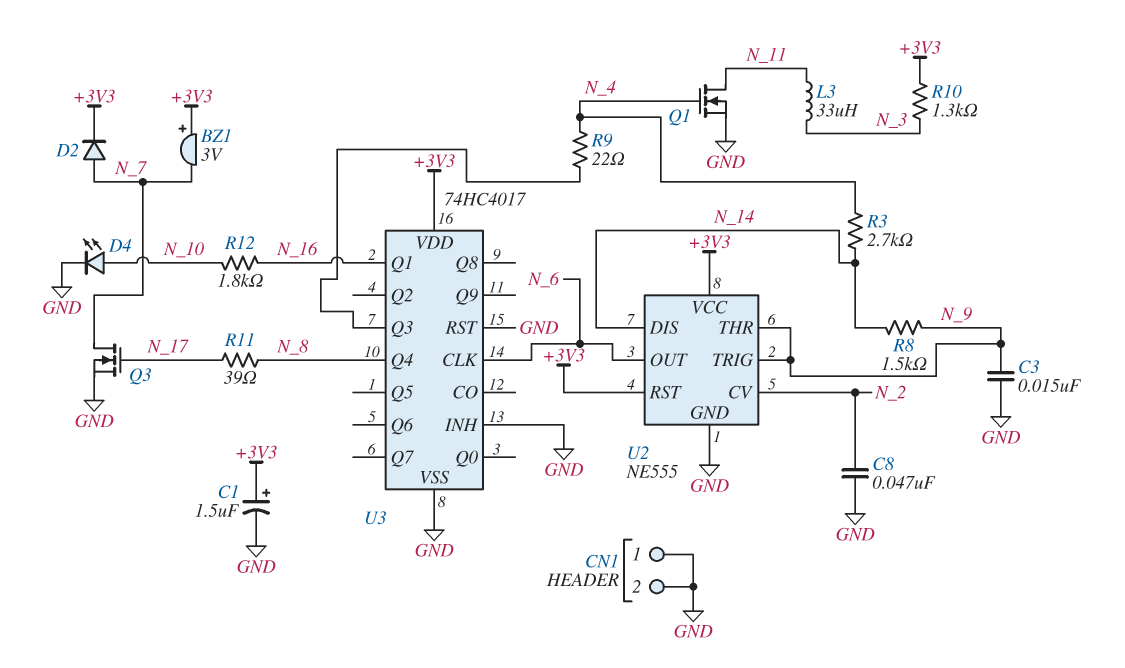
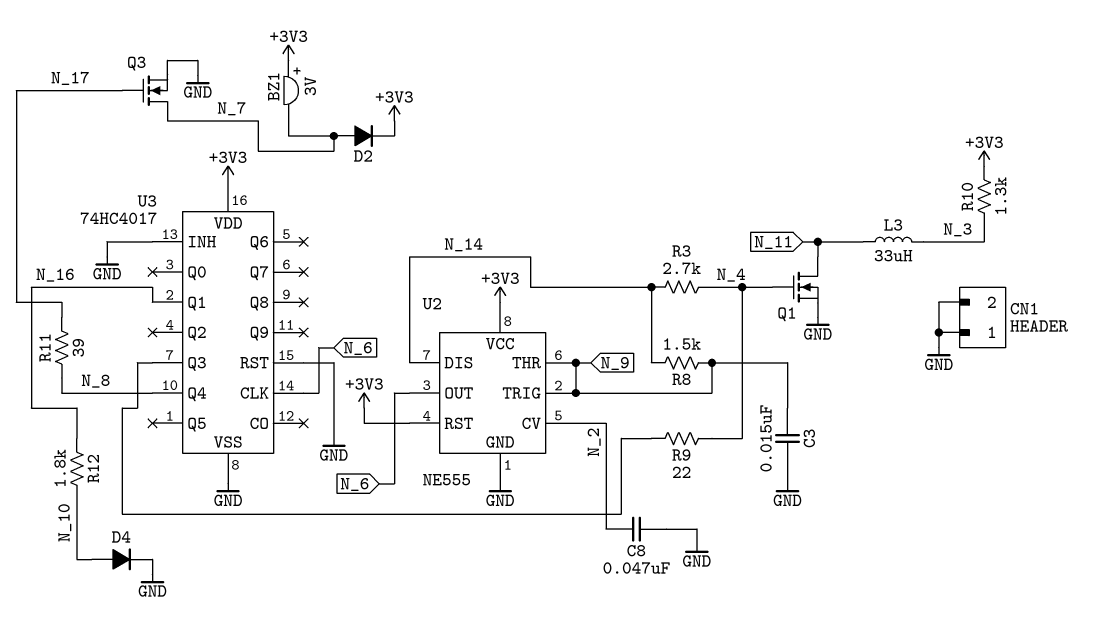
C1: 1.5uF (plus +3V3, minus GND) -> none
D4: LED (A N_10, K GND) -> diode (A N_10, K GND)

